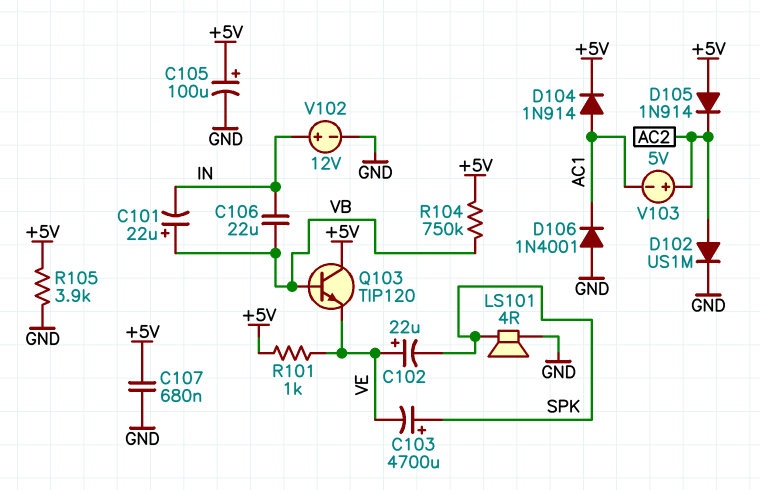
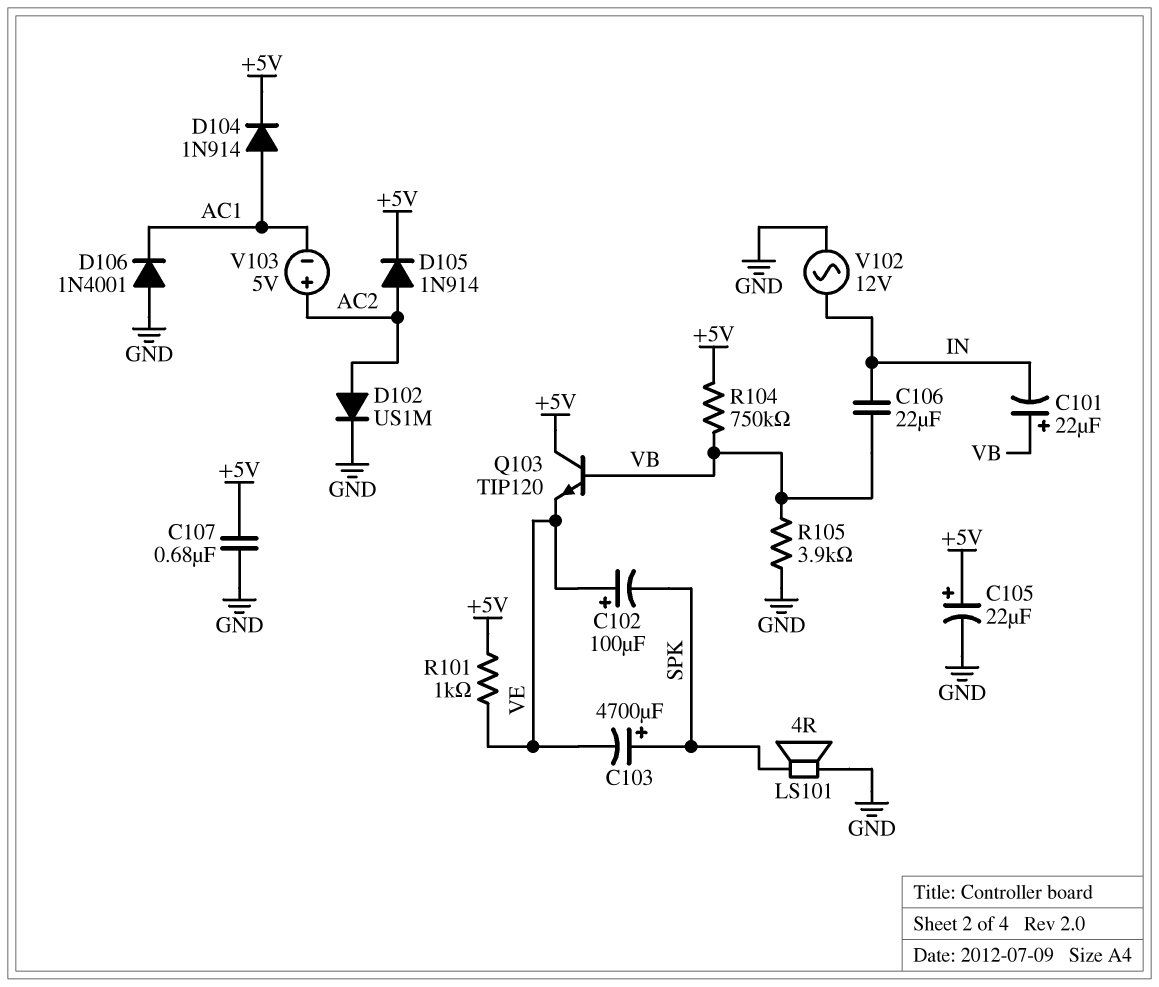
C102: 22uF (plus VE, minus SPK) -> 100uF (plus VE, minus SPK)
C105: 100uF (plus +5V, minus GND) -> 22uF (plus +5V, minus GND)
D105: diode 1N914 (A +5V, K AC2) -> diode 1N914 (A AC2, K +5V)
R105: 3.9k (+5V, GND) -> 3.9k (GND, VB)
V102: 12V (plus IN, minus GND) -> AC 12V (GND, IN)

